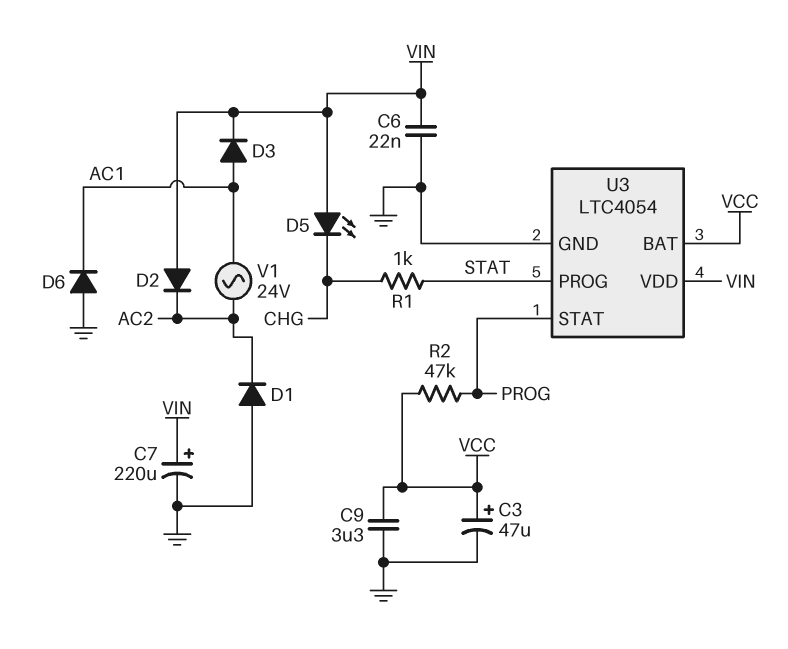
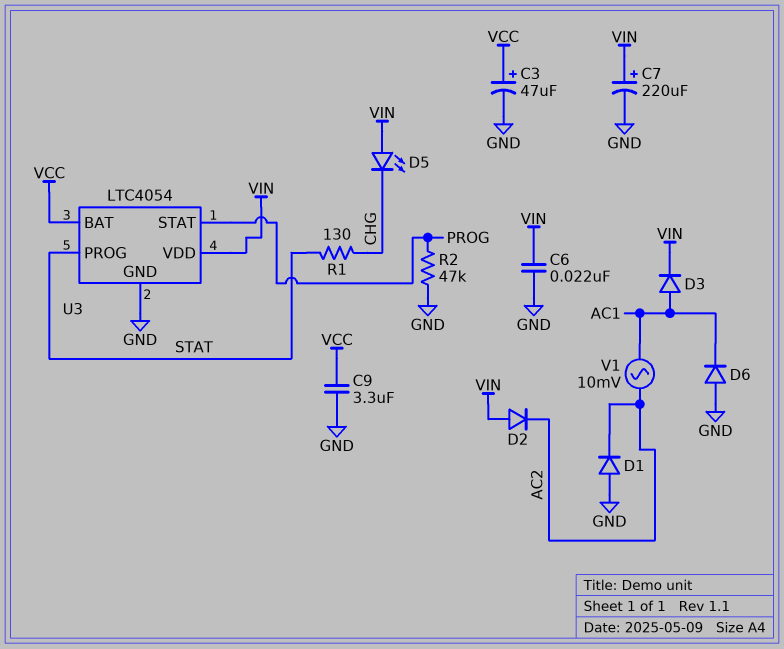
R1: 1k (CHG, STAT) -> 130 (CHG, STAT)
R2: 47k (PROG, VCC) -> 47k (GND, PROG)
V1: AC 24V (AC1, AC2) -> AC 10mV (AC1, AC2)

